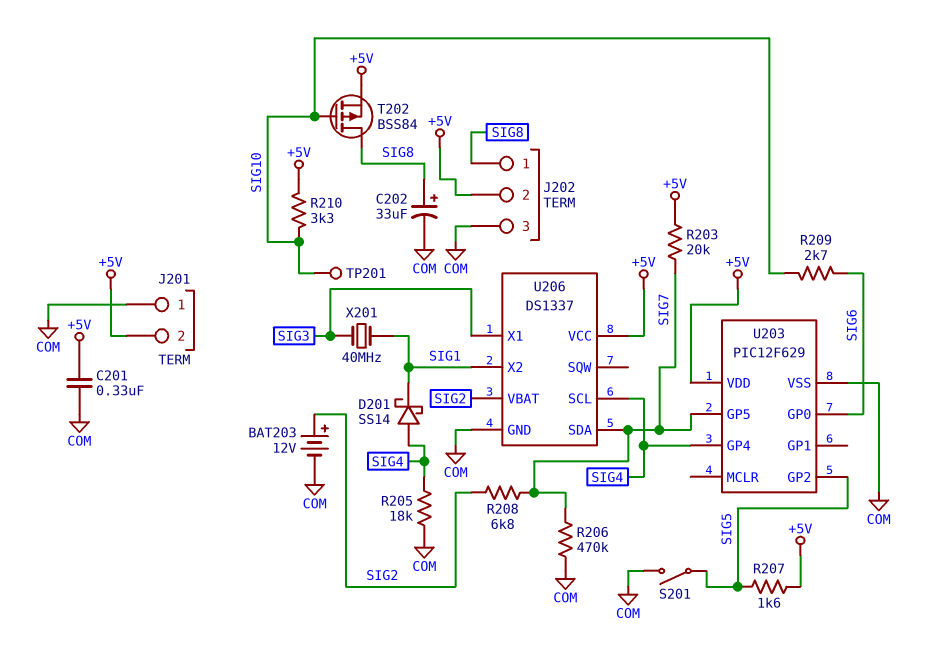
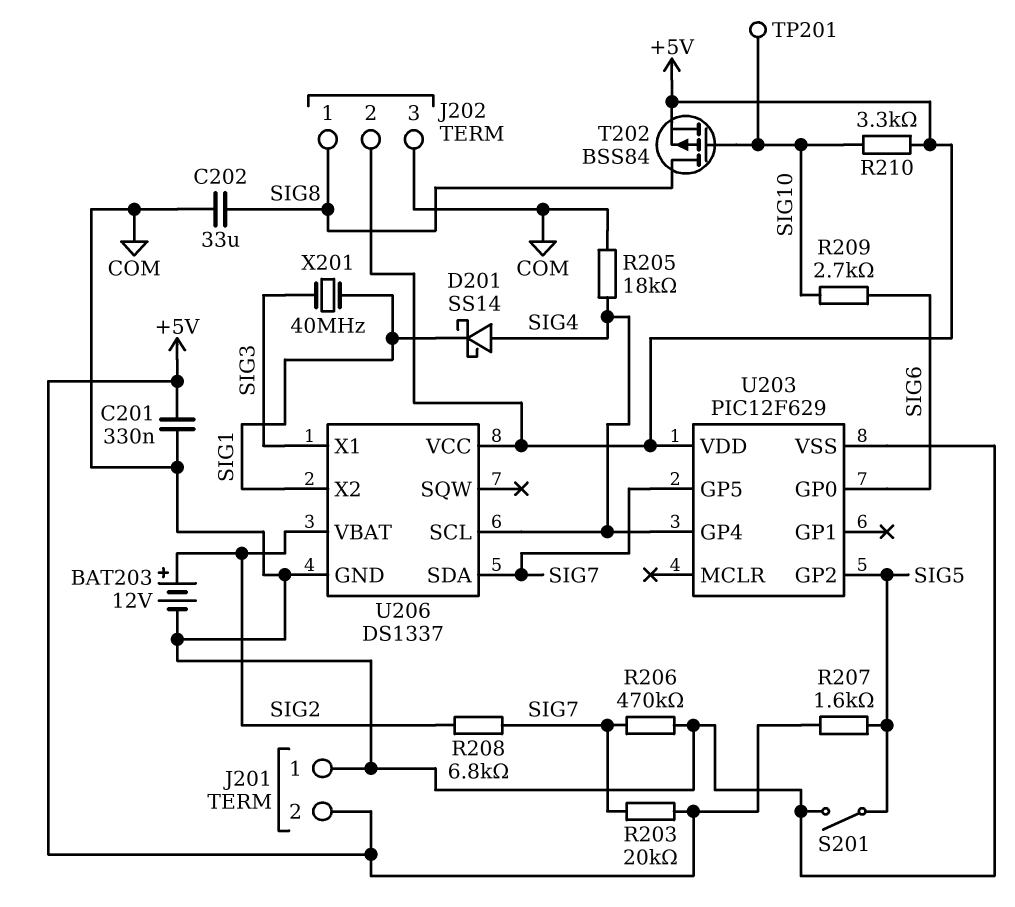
C202: 33uF (plus SIG8, minus COM) -> 33uF (COM, SIG8)

